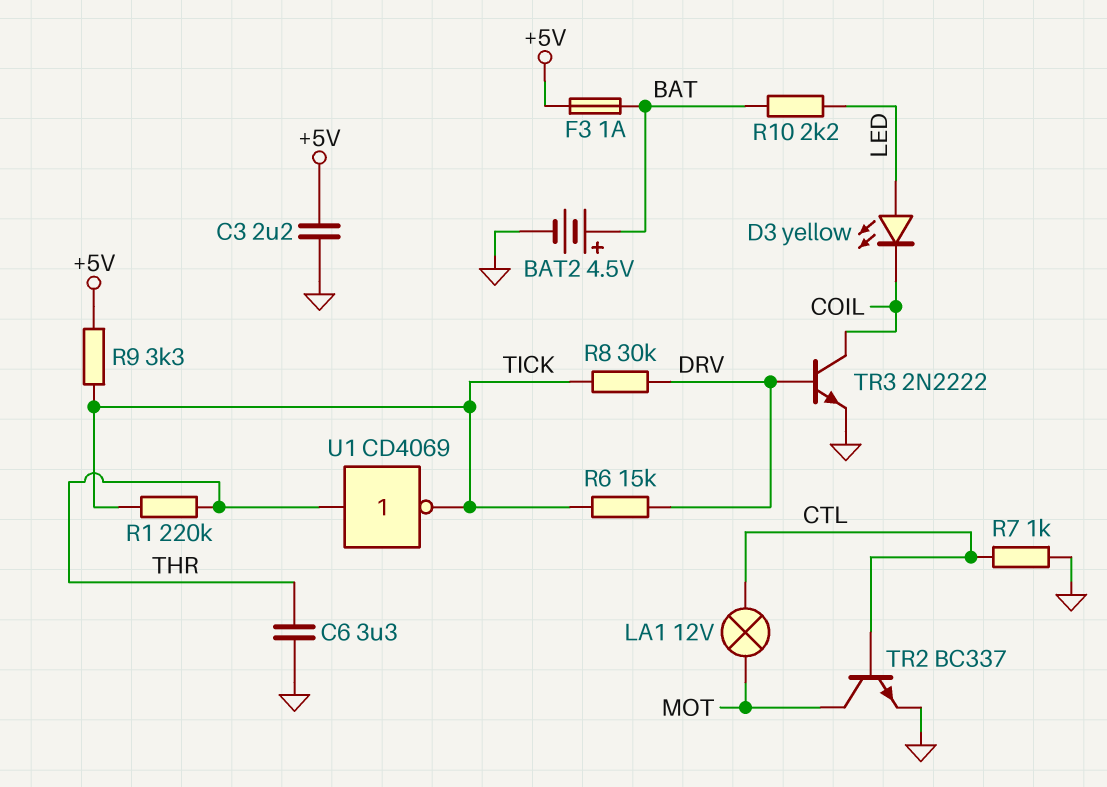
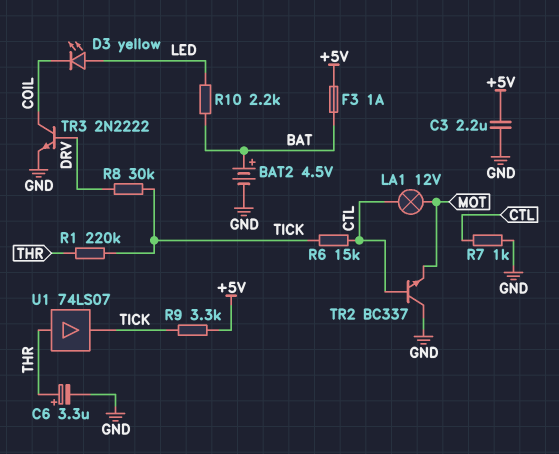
C6: 3.3uF (GND, THR) -> 3.3uF (plus THR, minus GND)
R6: 15k (DRV, TICK) -> 15k (CTL, TICK)
TR2: NPN BC337 (B CTL, C MOT, E GND) -> NPN BC337 (B CTL, C GND, E MOT)
U1: NOT CD4069 (in THR, out TICK) -> buffer 74LS07 (in THR, out TICK)

